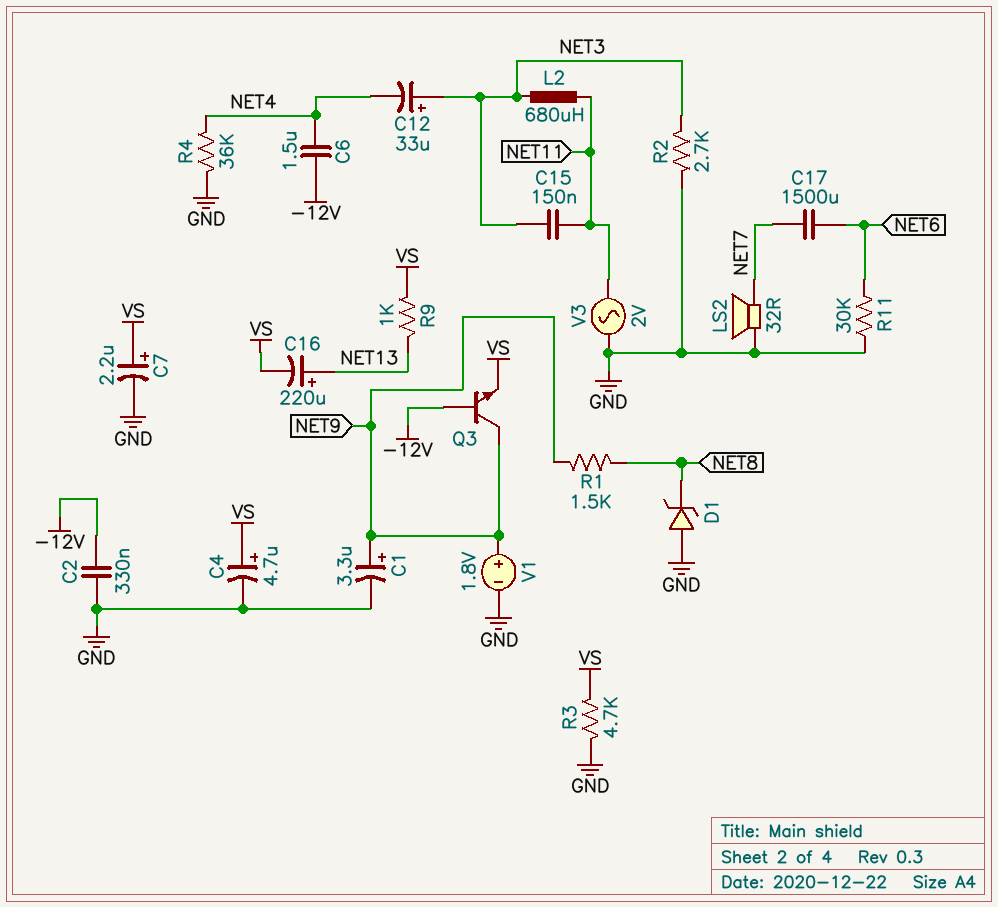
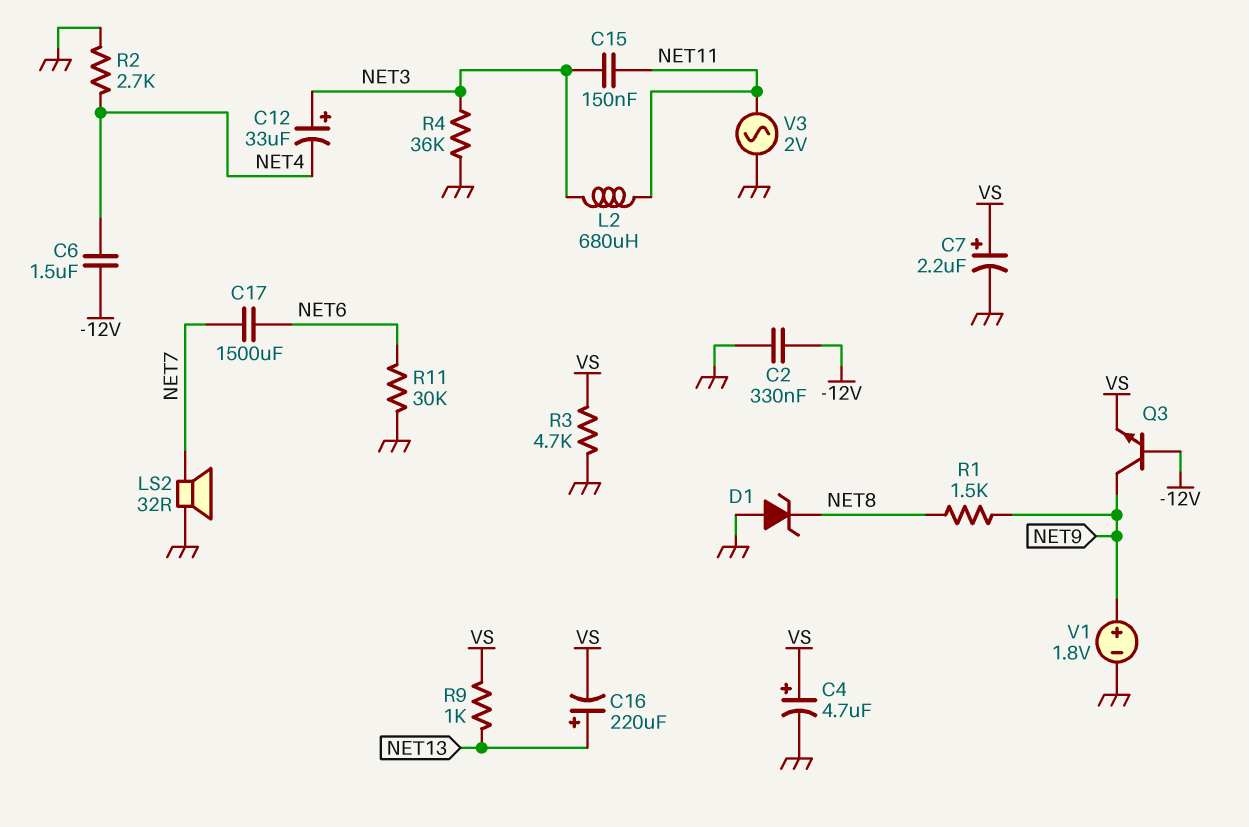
C1: 3.3uF (plus NET9, minus GND) -> none
R2: 2.7k (GND, NET3) -> 2.7k (GND, NET4)
R4: 36k (GND, NET4) -> 36k (GND, NET3)

